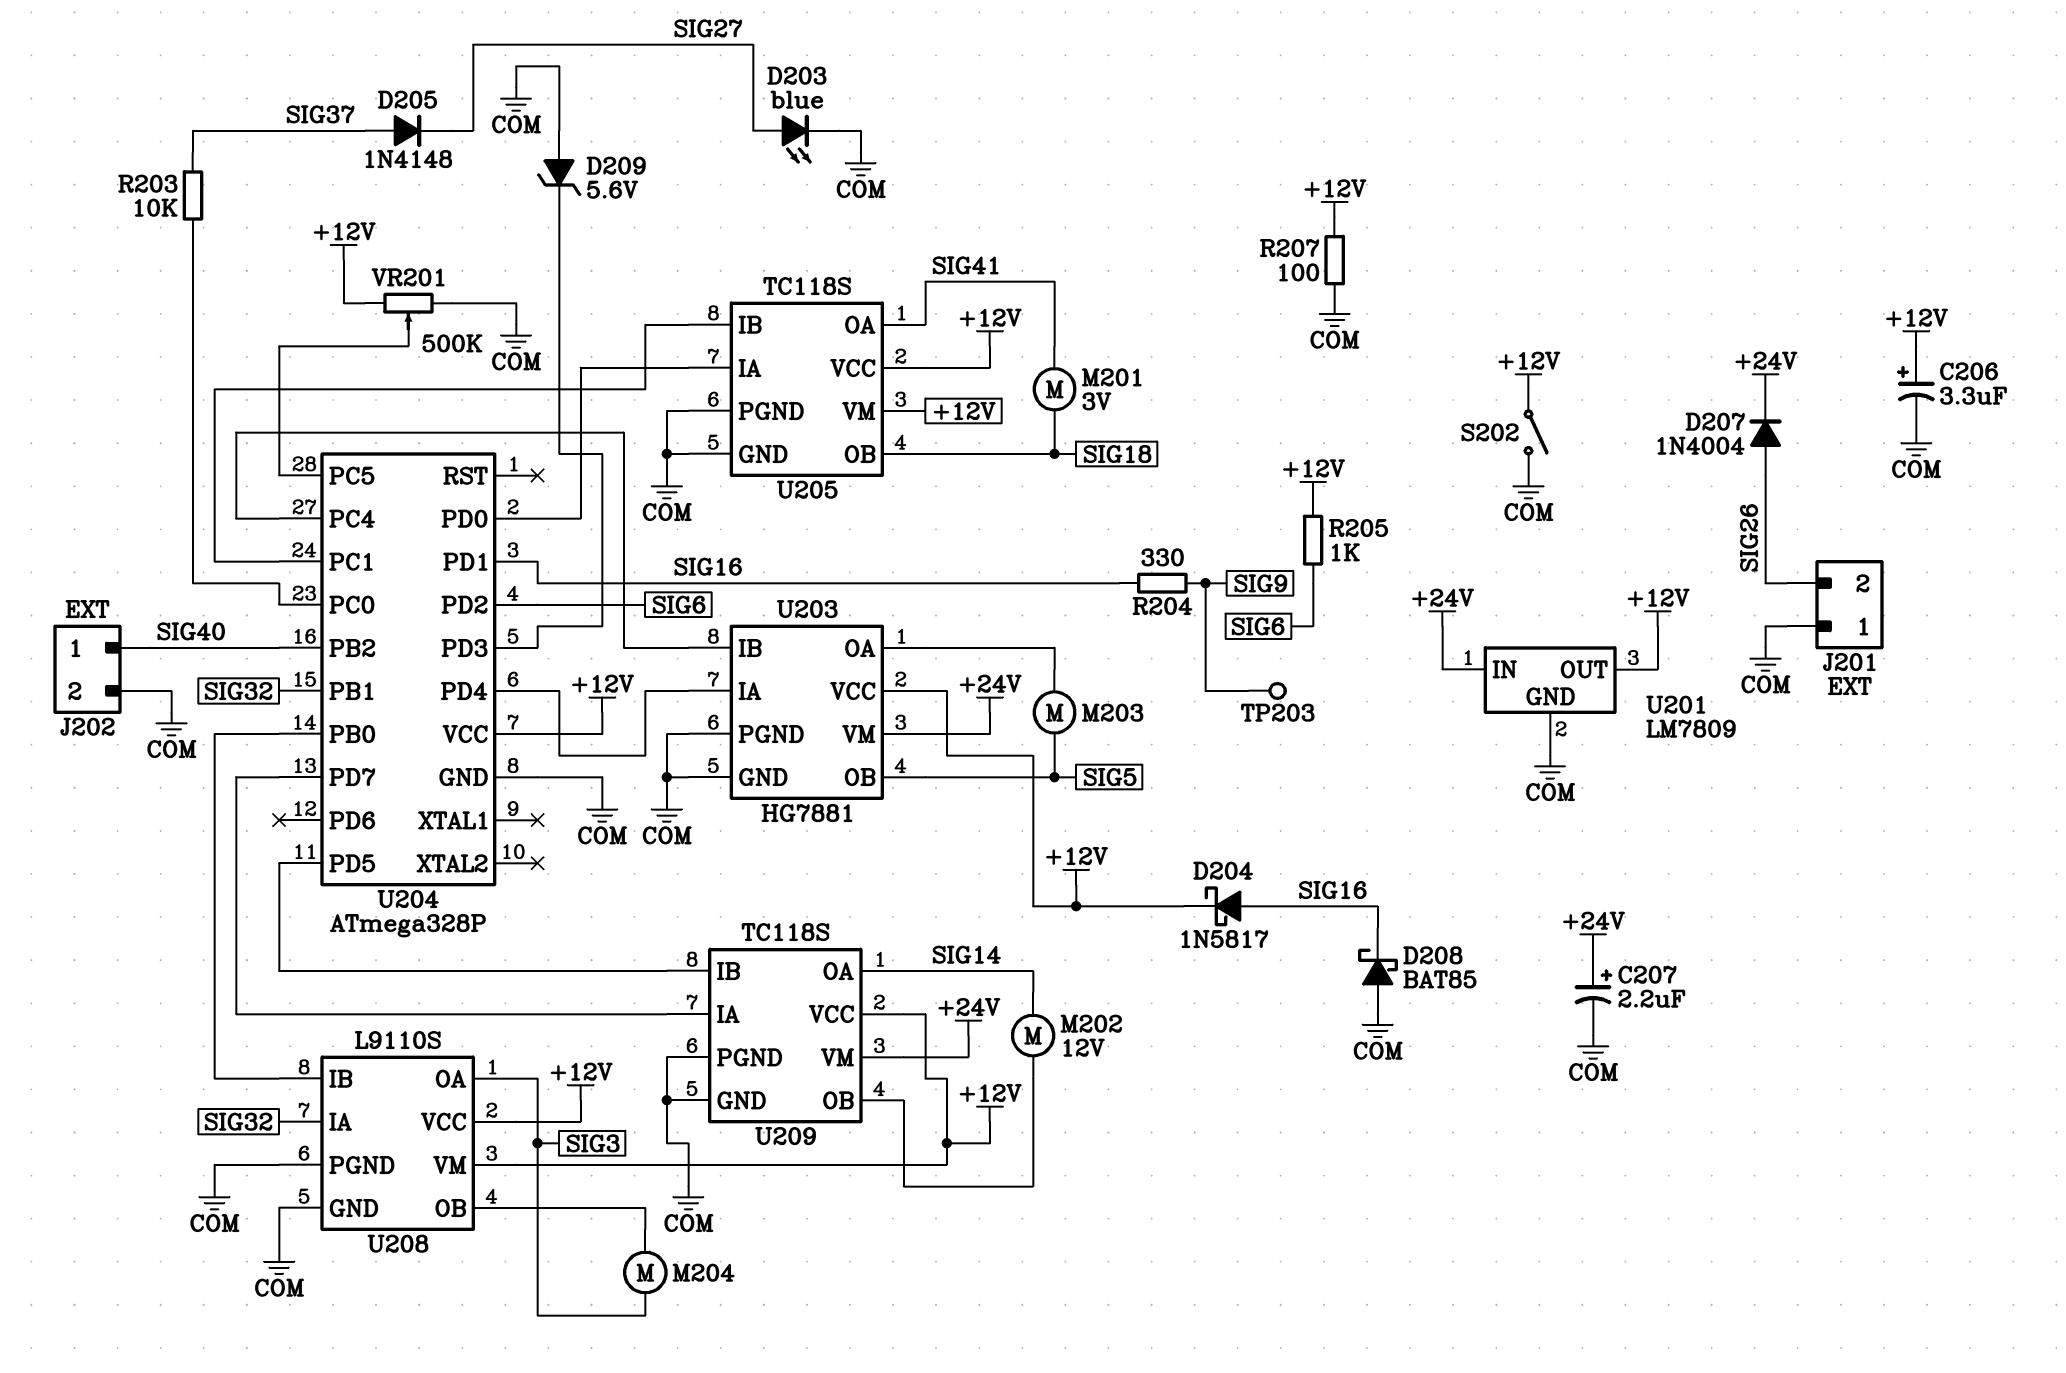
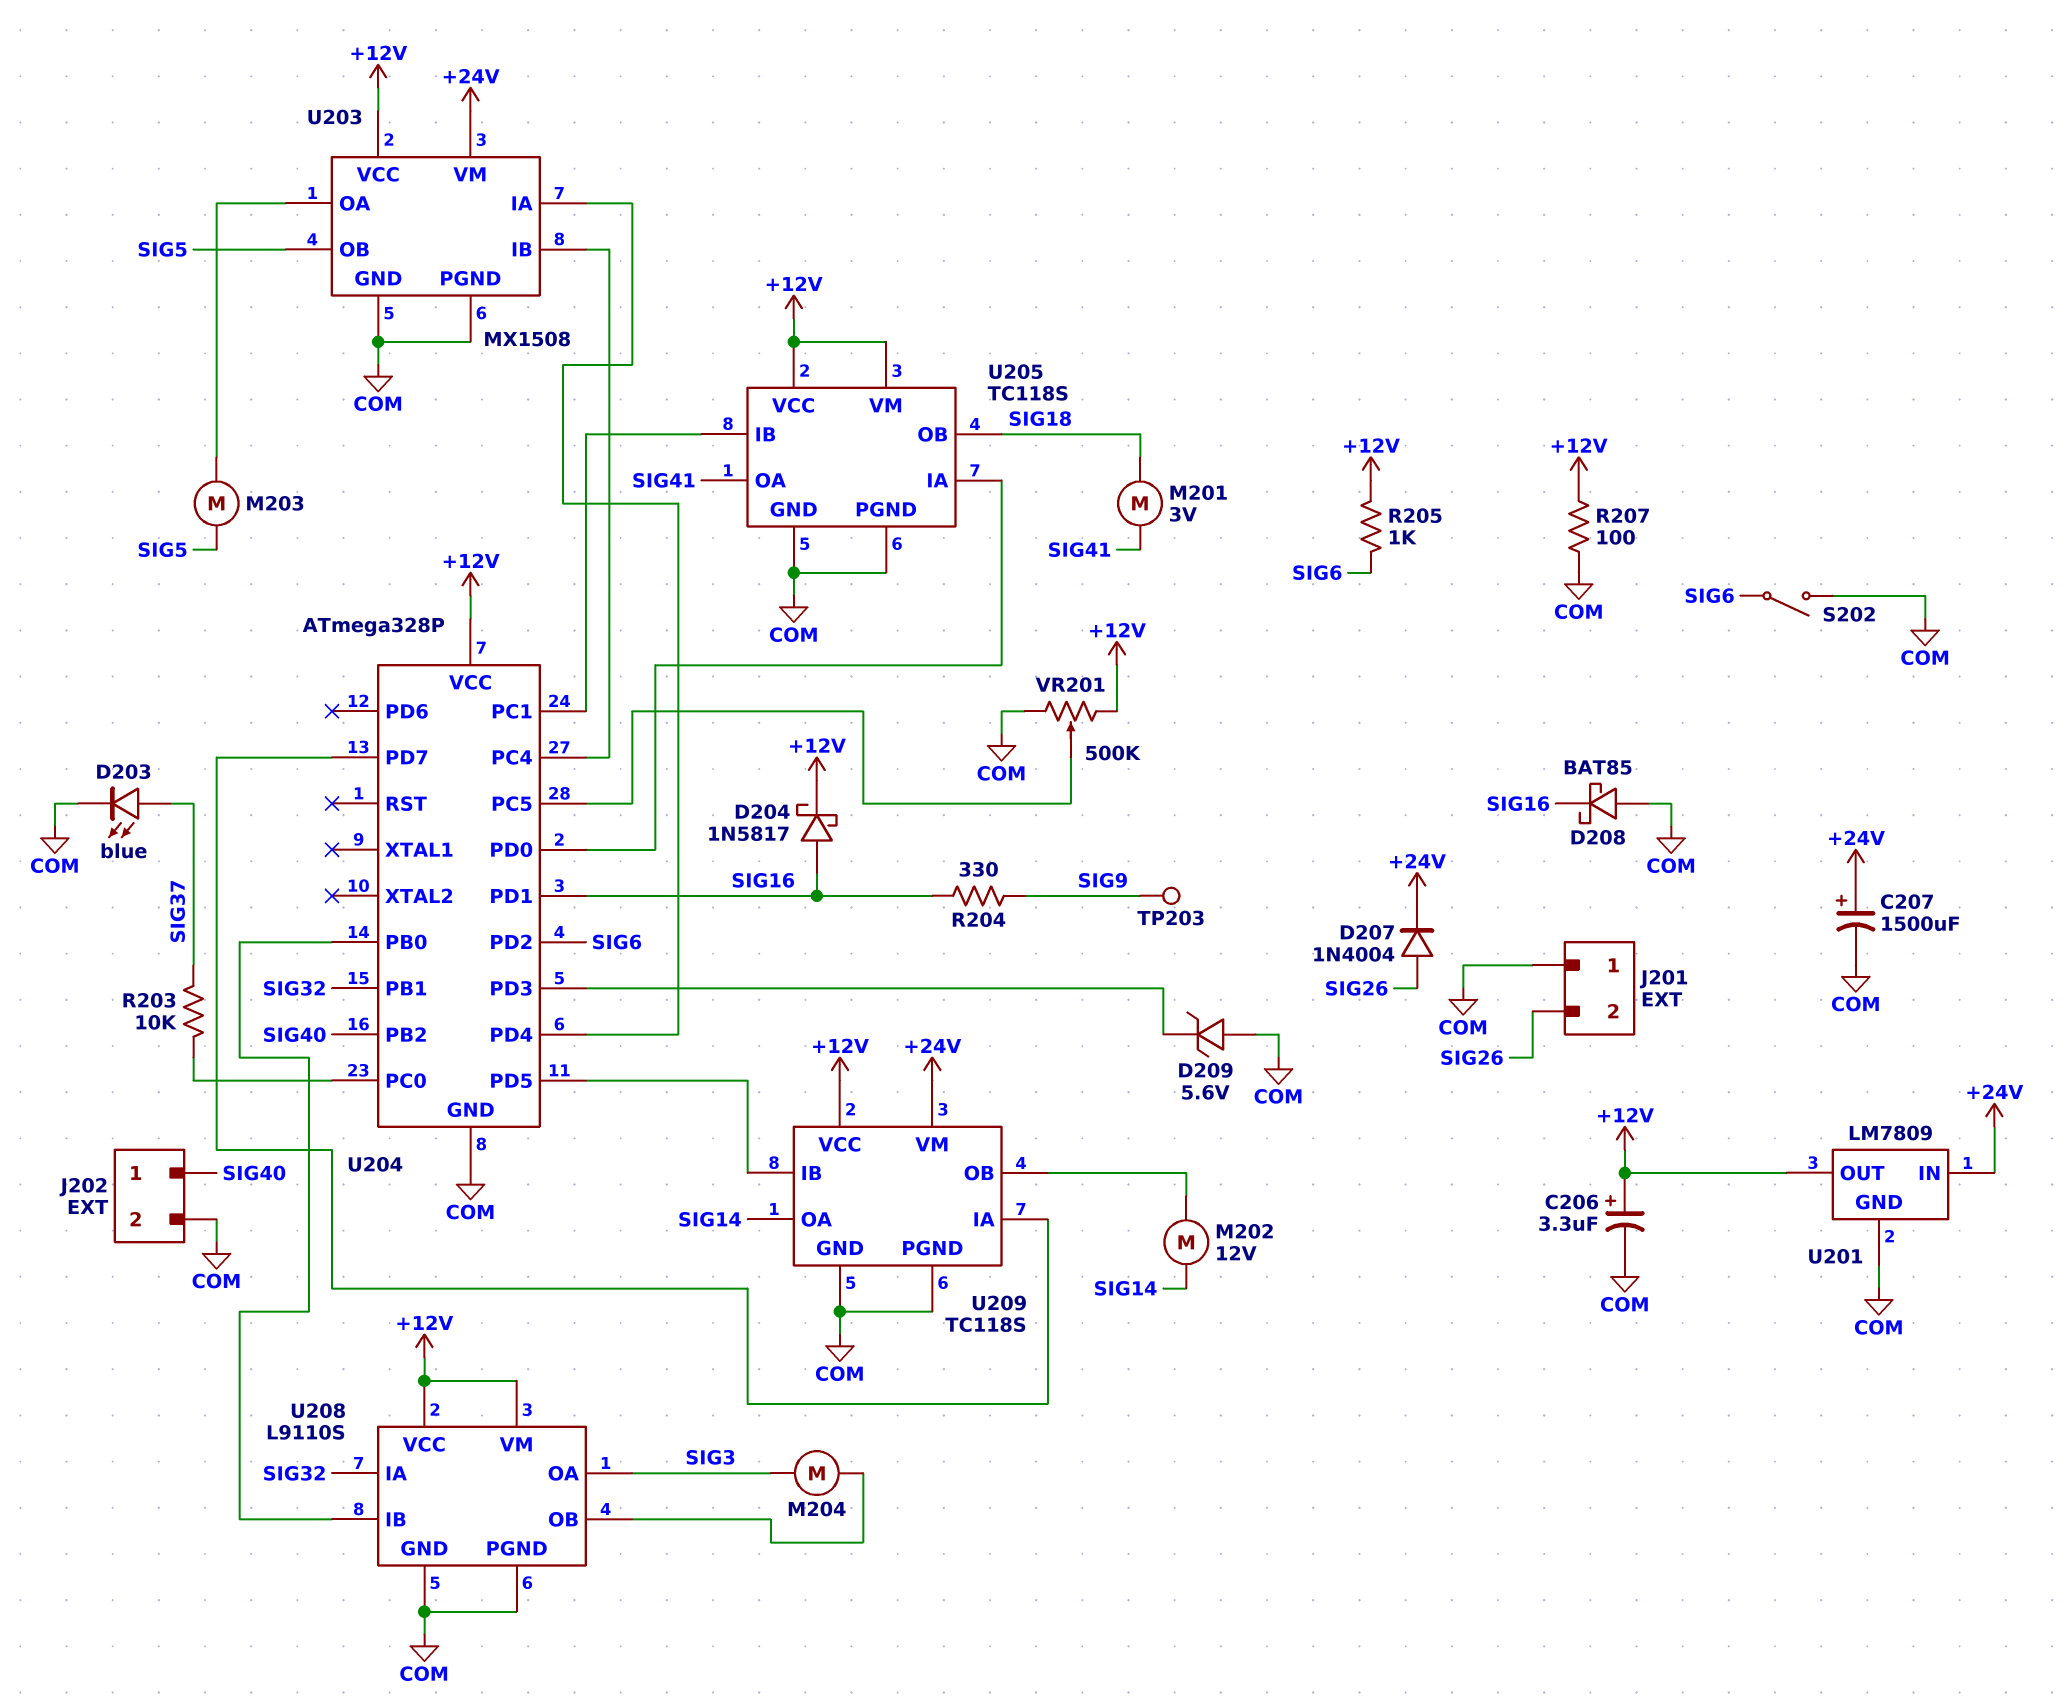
C207: 2.2uF (plus +24V, minus COM) -> 1500uF (plus +24V, minus COM)
D203: LED blue (A SIG27, K COM) -> LED blue (A SIG37, K COM)
D205: diode 1N4148 (A SIG37, K SIG27) -> none
S202: switch (+12V, COM) -> switch (COM, SIG6)
U203: HG7881 -> MX1508

